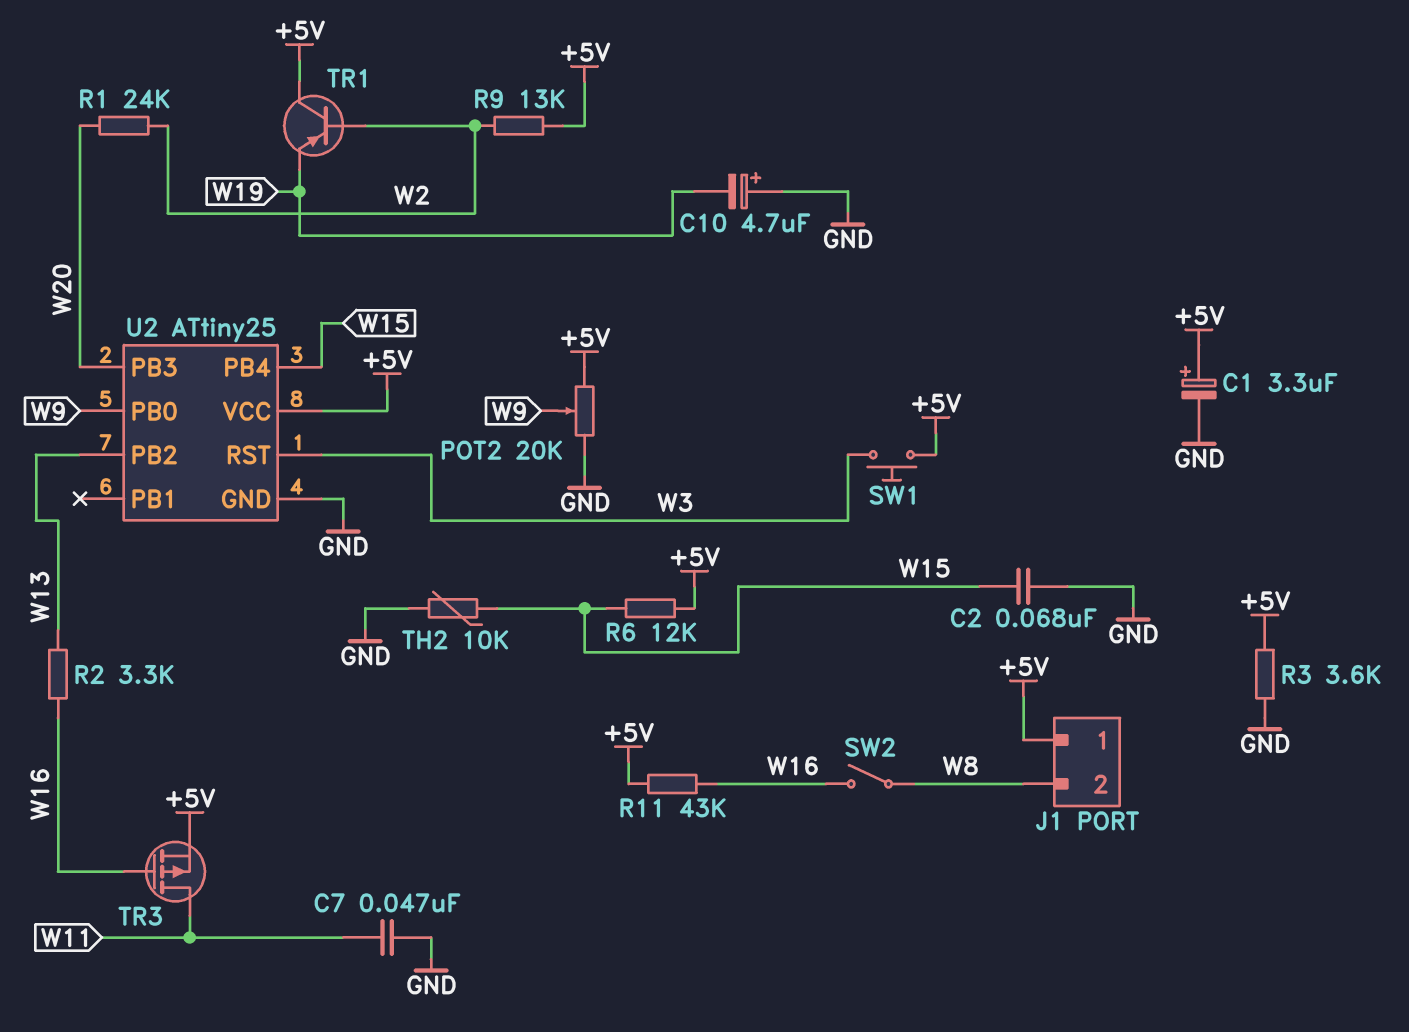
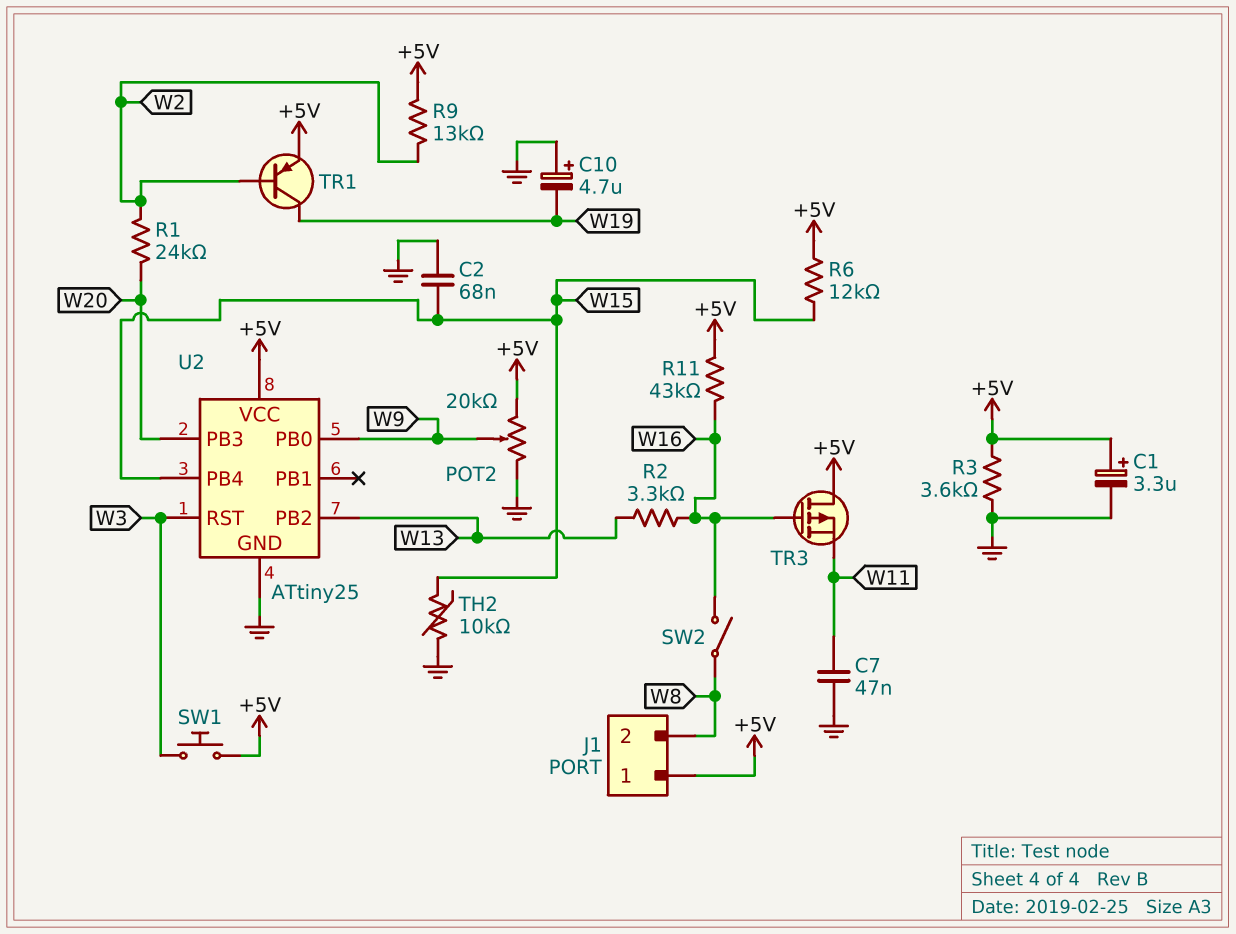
TR1: PNP (B W2, C +5V, E W19) -> PNP (B W2, C W19, E +5V)
TR3: PMOS (G W16, D W11, S +5V) -> PMOS (G W16, D +5V, S W11)

